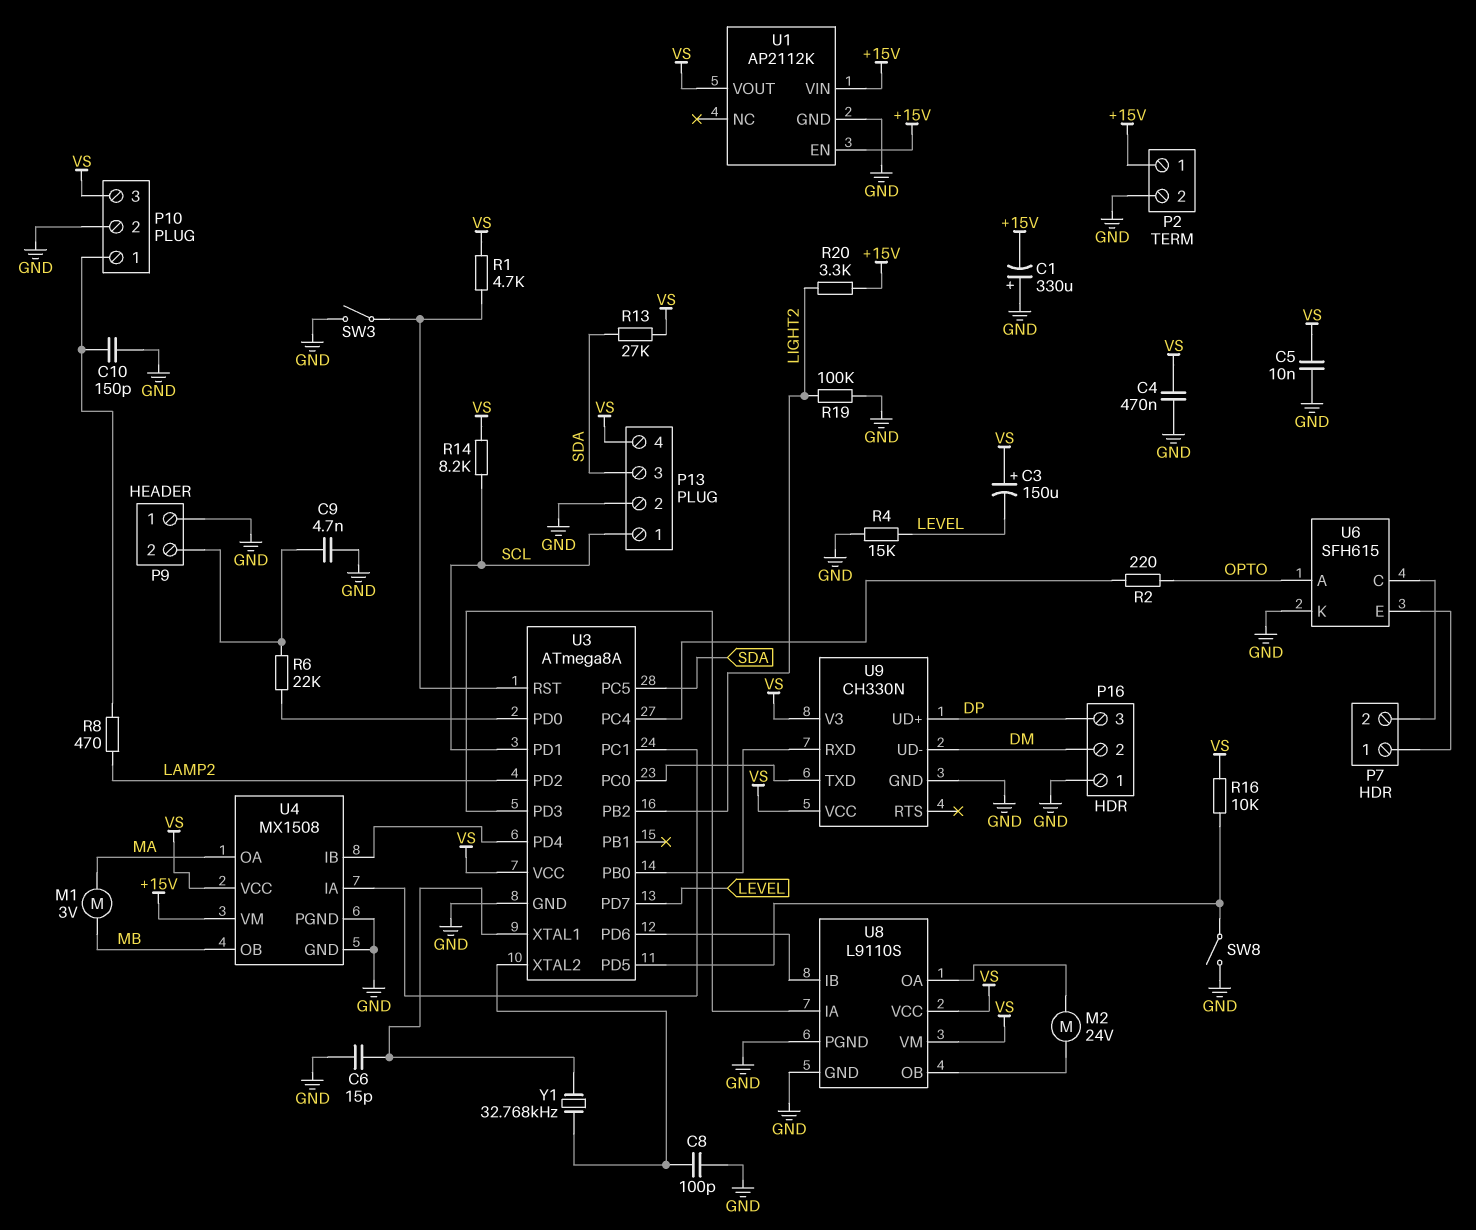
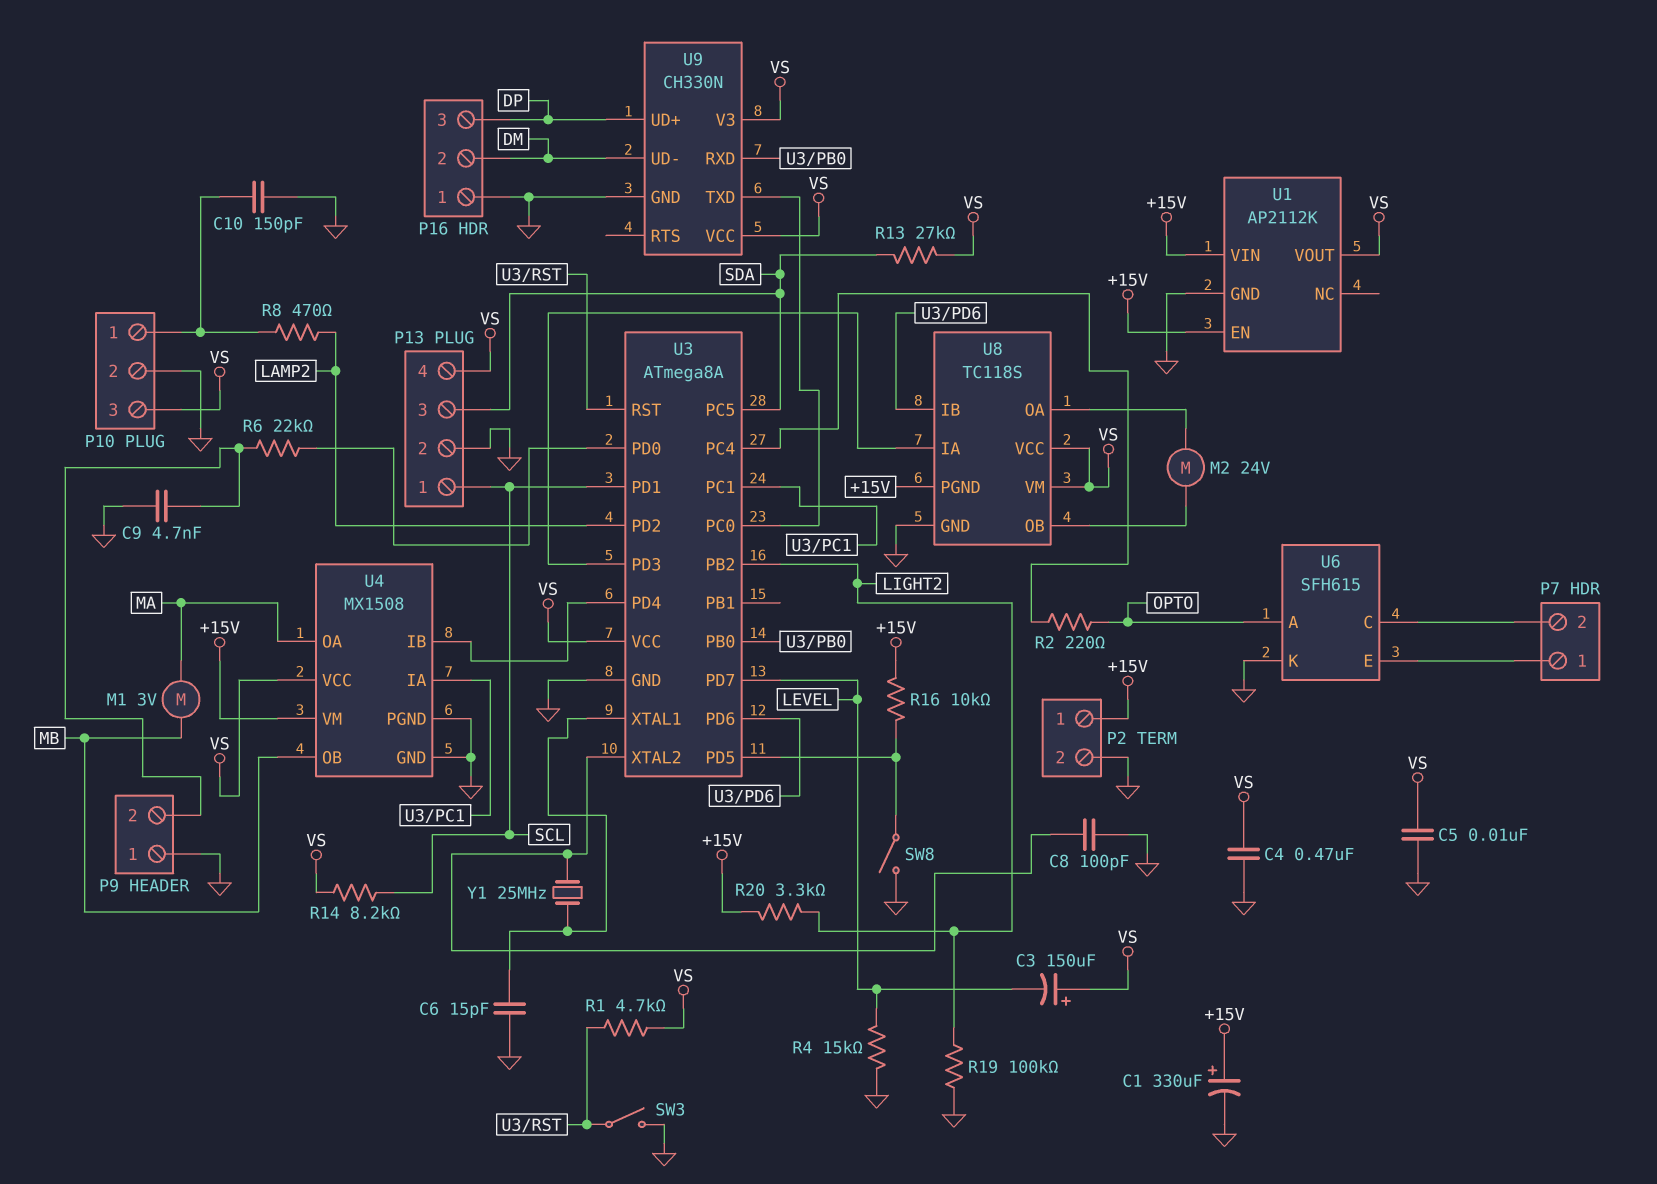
C1: 330uF (plus GND, minus +15V) -> 330uF (plus +15V, minus GND)
R16: 10k (U3/PD5, VS) -> 10k (+15V, U3/PD5)
U8: L9110S -> TC118S
U8 pin PGND: GND -> +15V
Y1: 32.768kHz (U3/XTAL1, U3/XTAL2) -> 25MHz (U3/XTAL1, U3/XTAL2)

